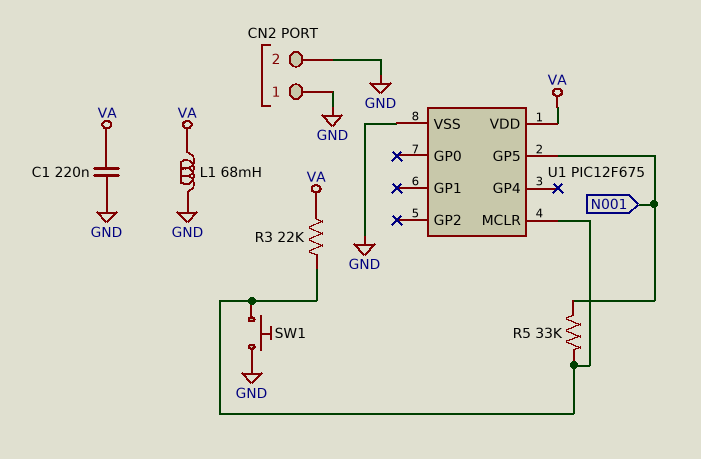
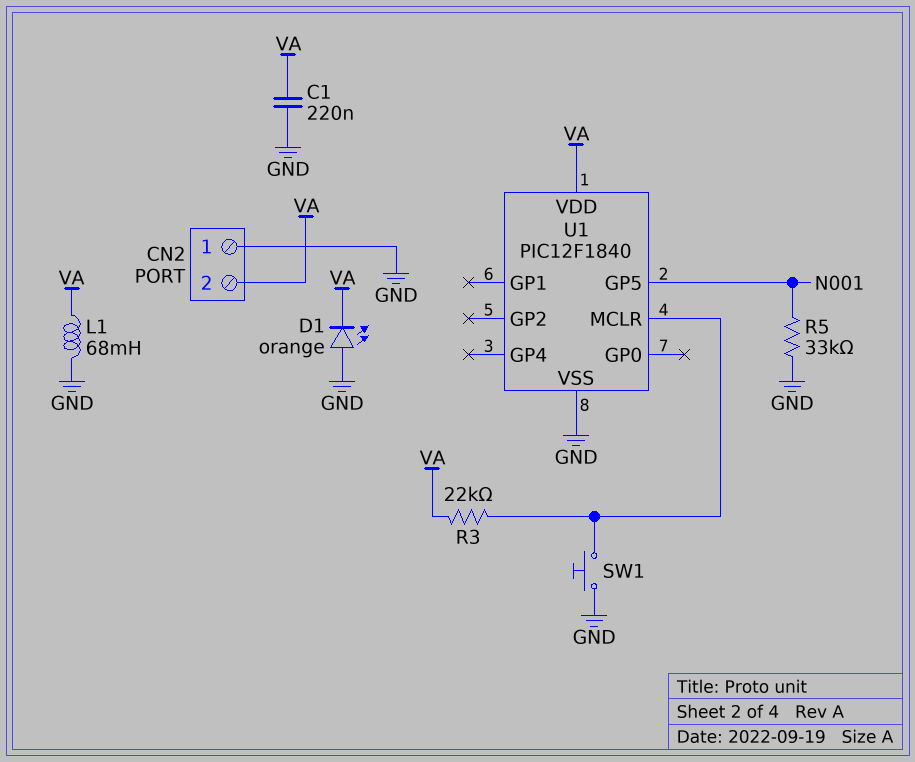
CN2 pin 2: GND -> VA
D1: none -> LED orange (A GND, K VA)
R5: 33k (N001, U1/MCLR) -> 33k (GND, N001)
U1: PIC12F675 -> PIC12F1840

